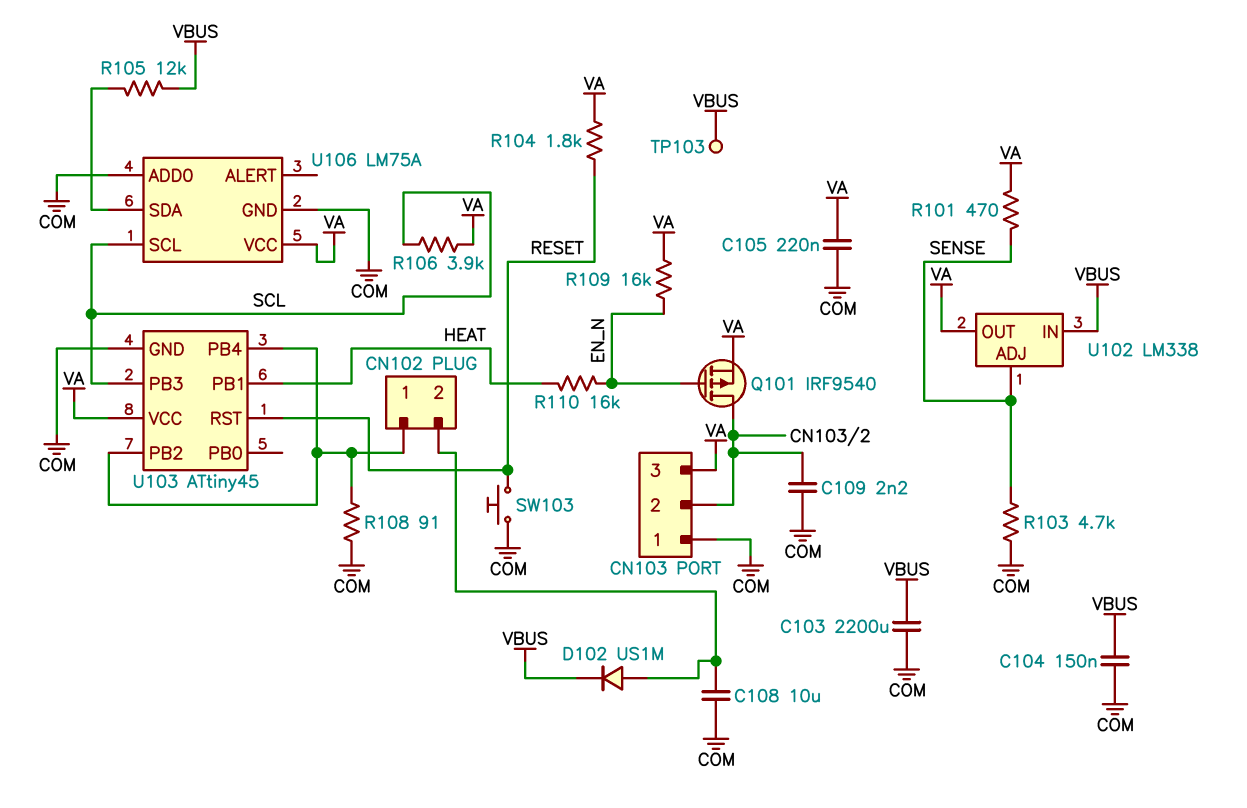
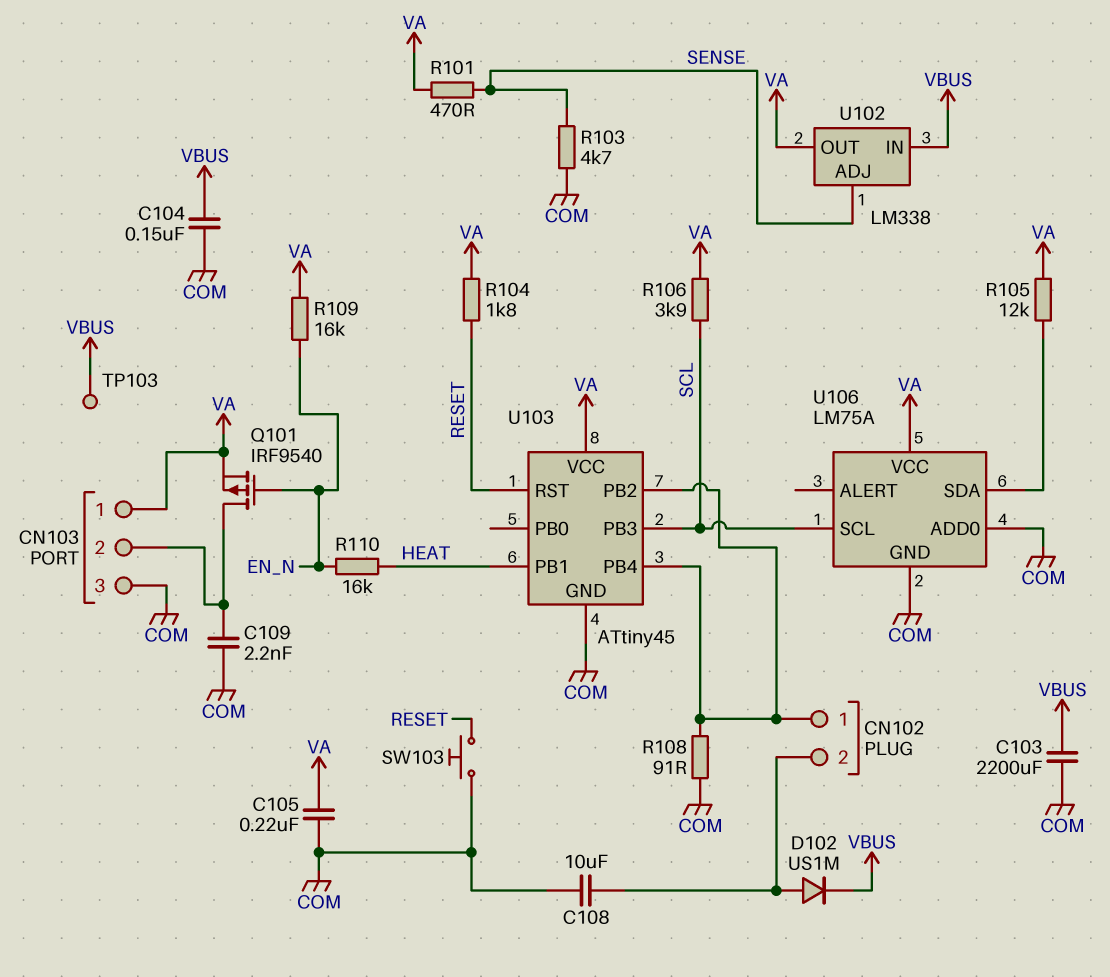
CN103 pin 1: COM -> VA
CN103 pin 3: VA -> COM
R105: 12k (U106/SDA, VBUS) -> 12k (U106/SDA, VA)

